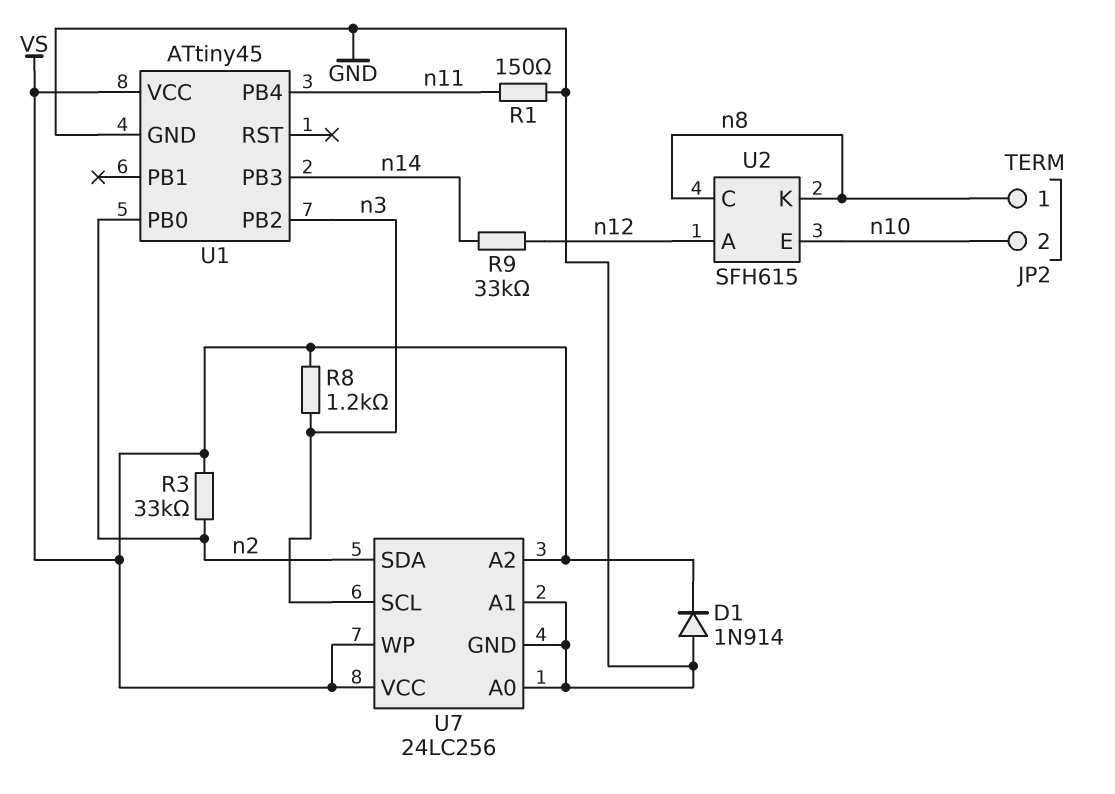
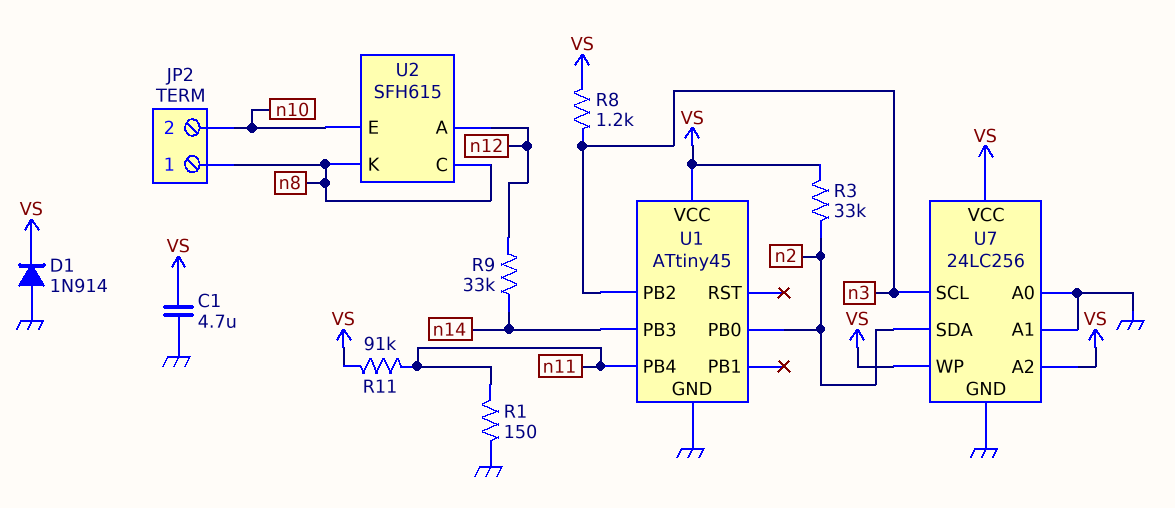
C1: none -> 4.7uF (GND, VS)
R11: none -> 91k (VS, n11)

